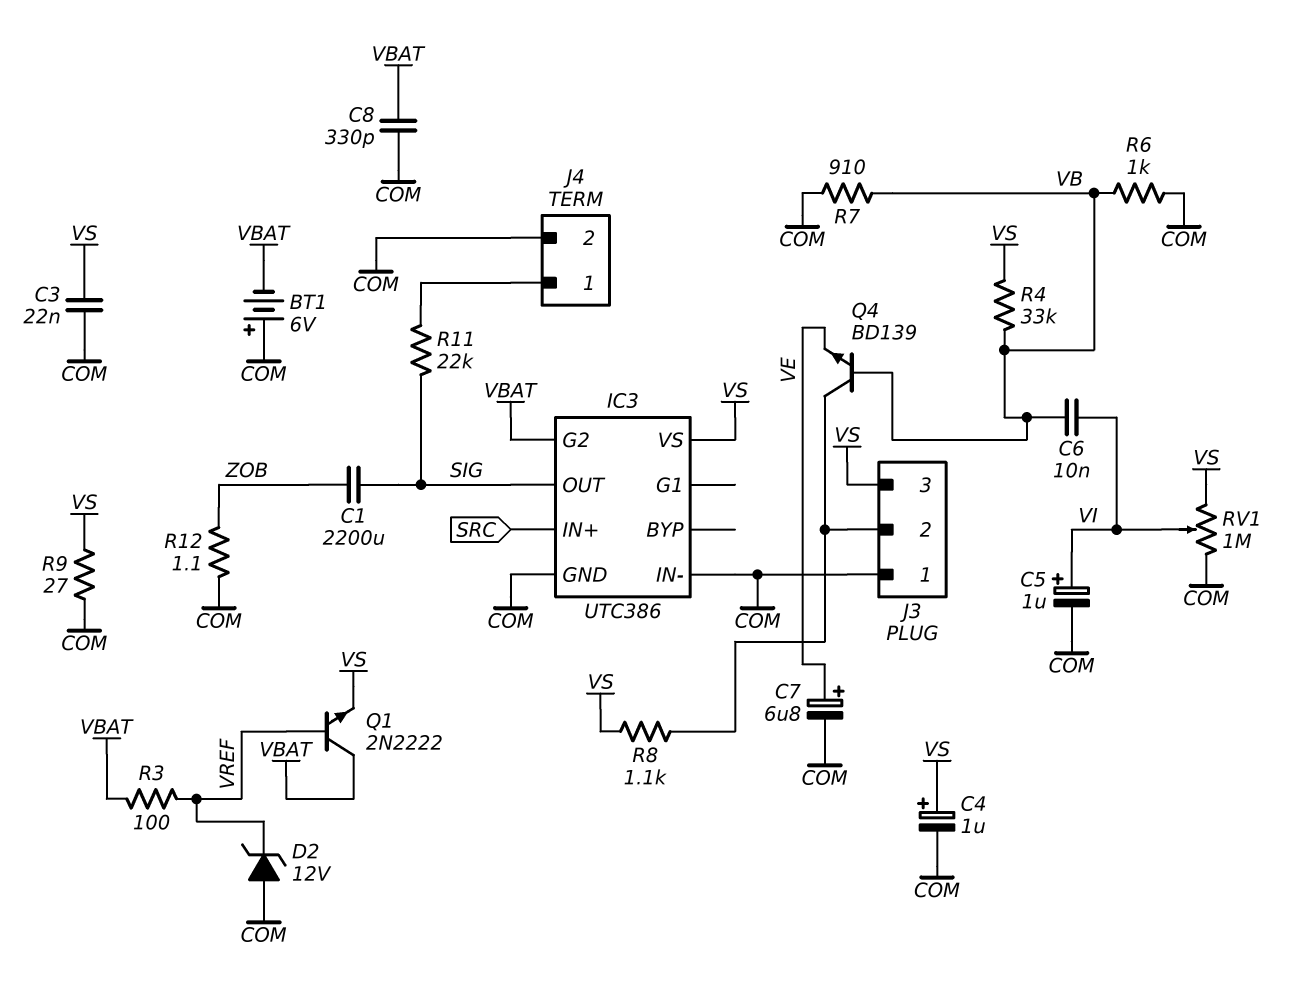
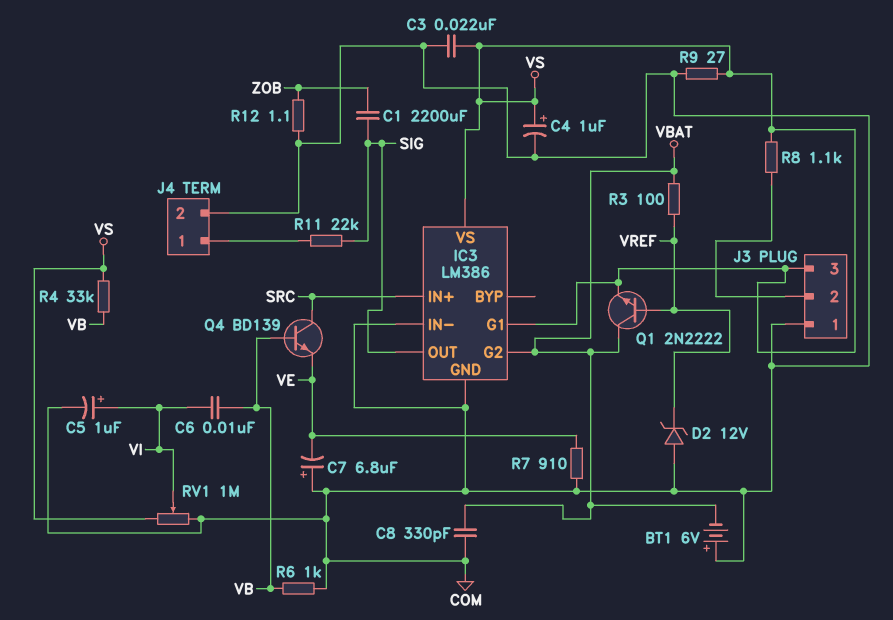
C7: 6.8uF (plus VE, minus COM) -> 6.8uF (plus COM, minus VE)
IC3: UTC386 -> LM386
IC3 pin G1: none -> VS
Q4: NPN BD139 (B VB, C J3/2, E VE) -> NPN BD139 (B VB, C SRC, E VE)
R7: 910 (COM, VB) -> 910 (COM, VE)

